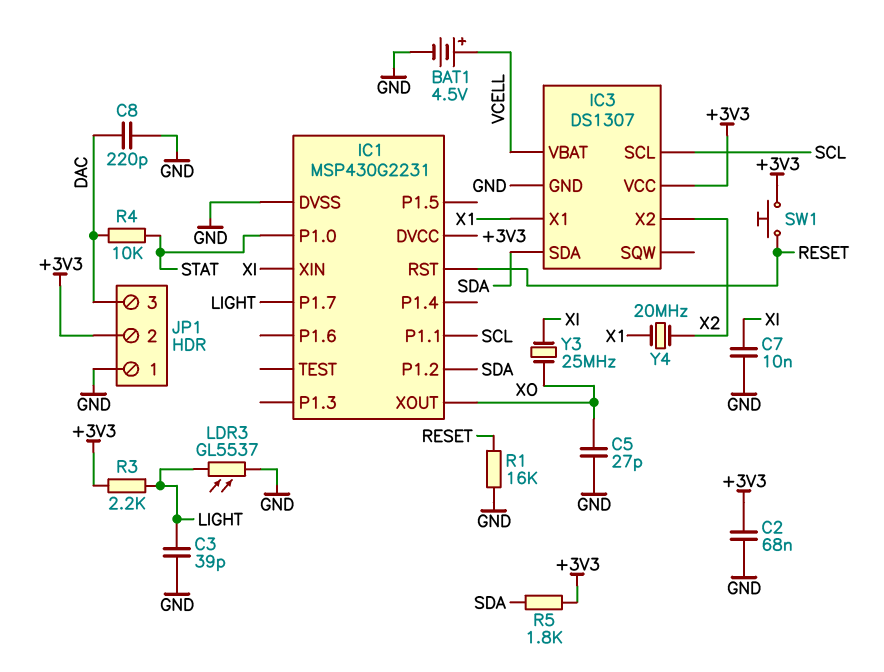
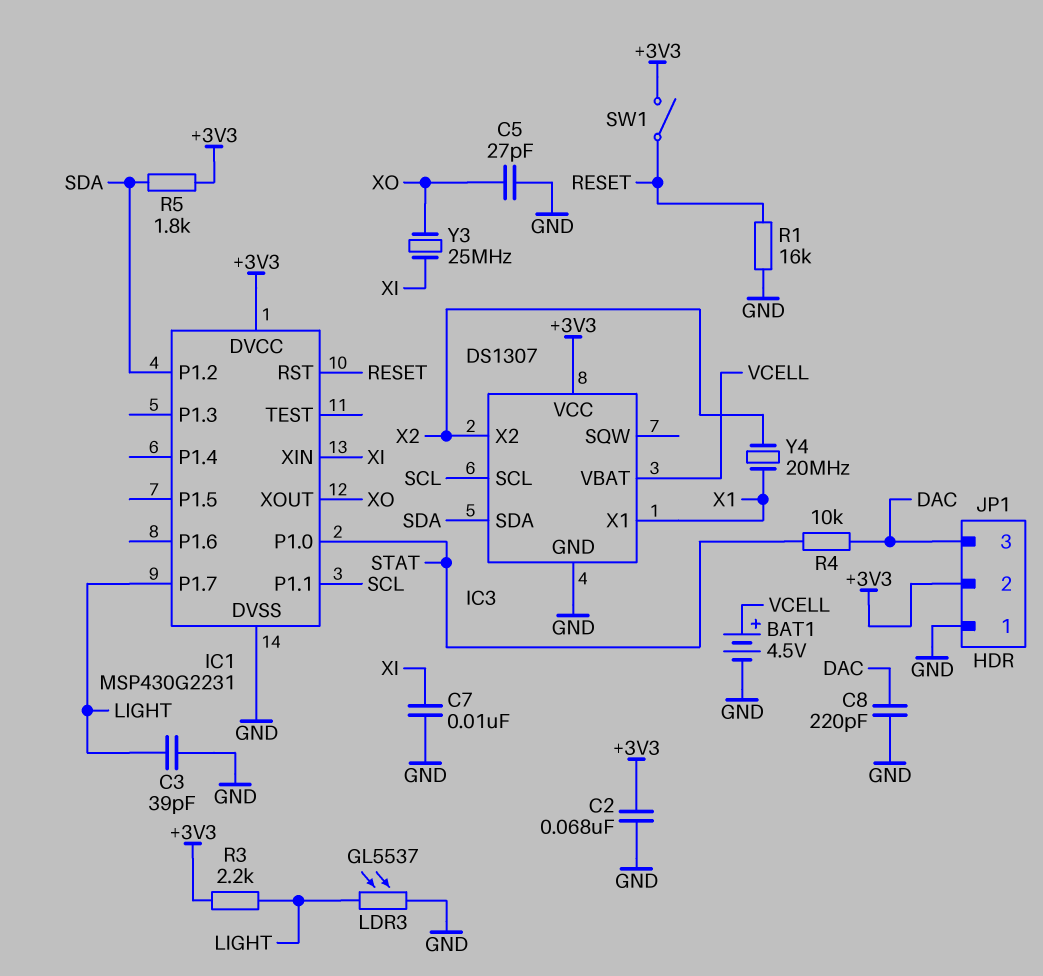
SW1: button (+3V3, RESET) -> switch (+3V3, RESET)

